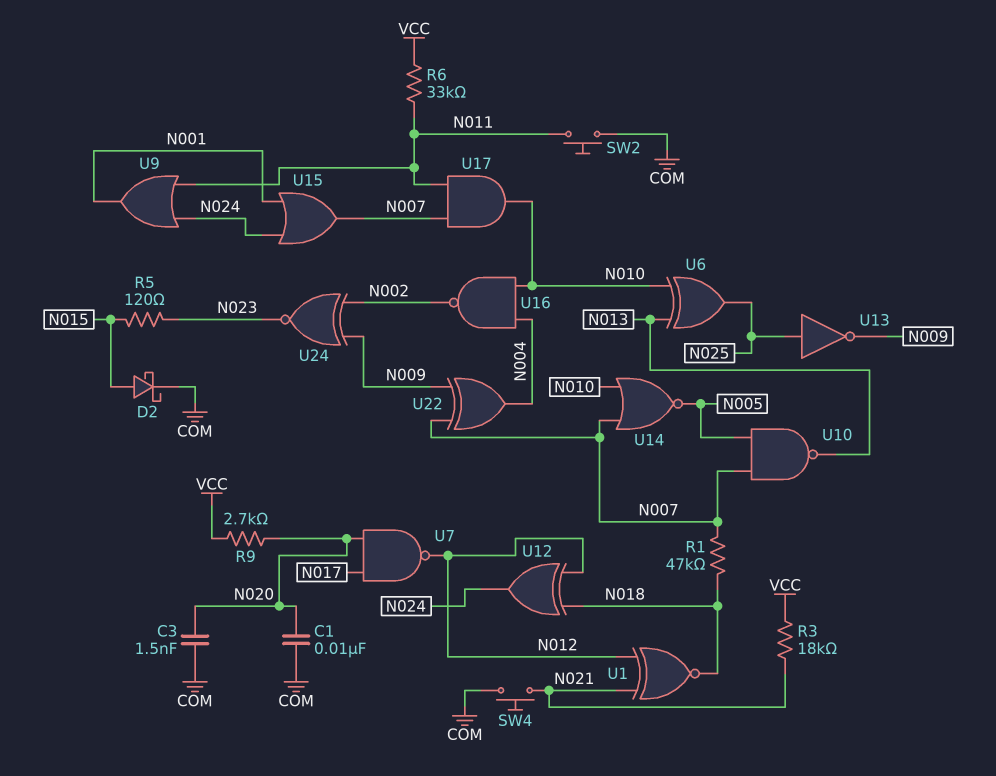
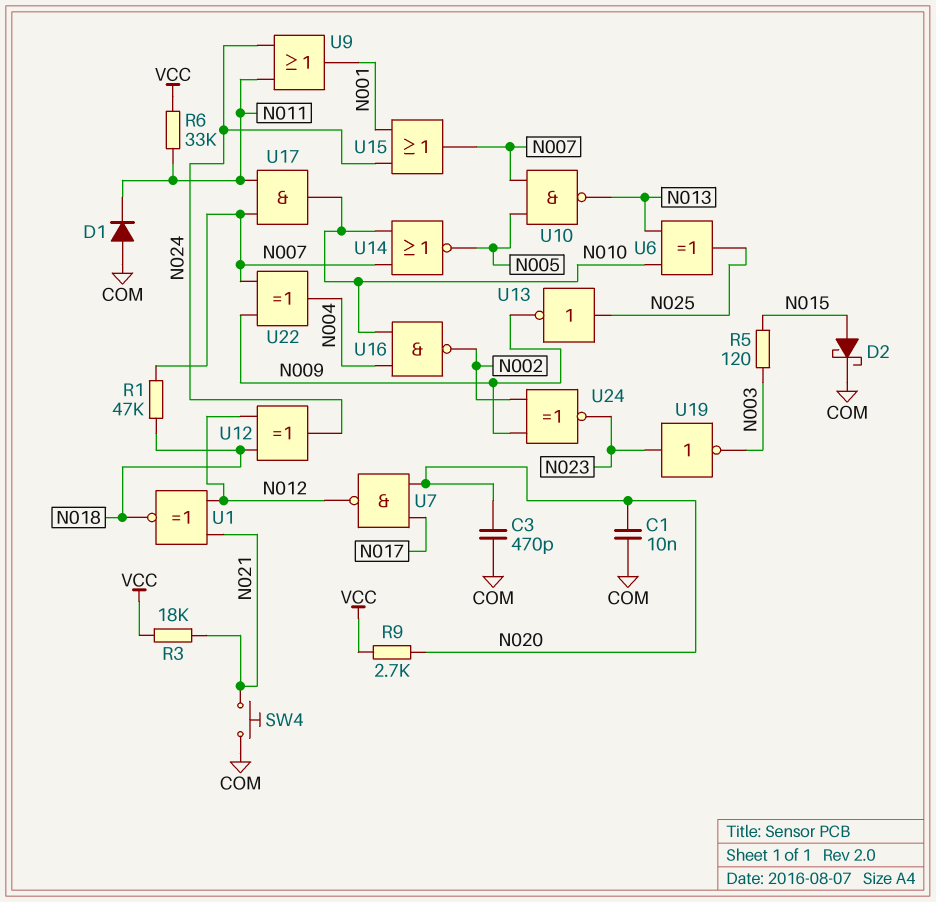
C3: 1.5nF (COM, N020) -> 470pF (COM, N020)
D1: none -> diode (A COM, K N011)
R5: 120 (N015, N023) -> 120 (N003, N015)
SW2: button (COM, N011) -> none
U19: none -> NOT (in N023, out N003)

